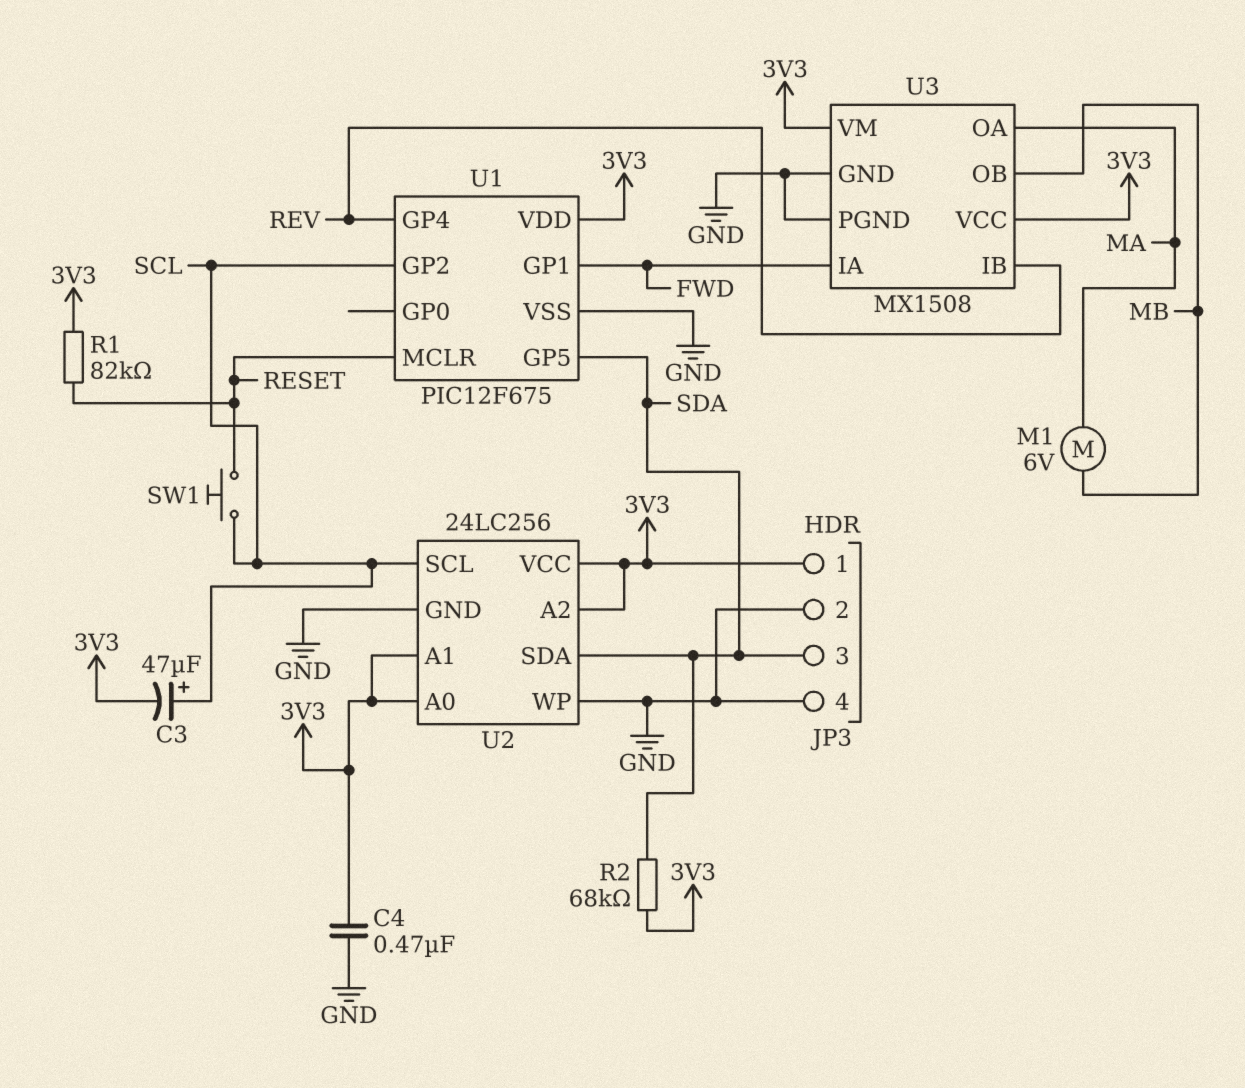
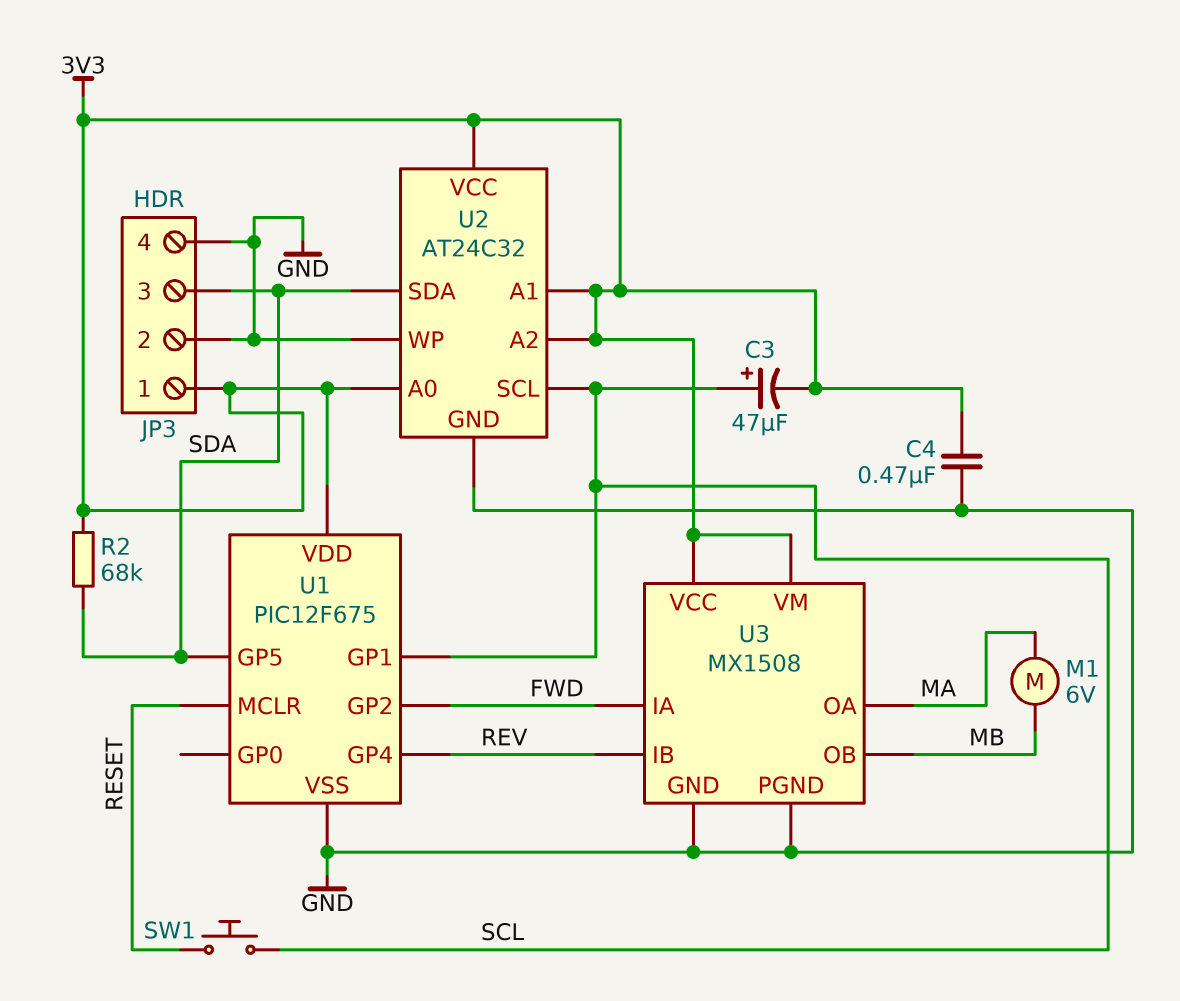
R1: 82k (3V3, RESET) -> none
U1 pin GP1: FWD -> SCL
U1 pin GP2: SCL -> FWD
U2: 24LC256 -> AT24C32

